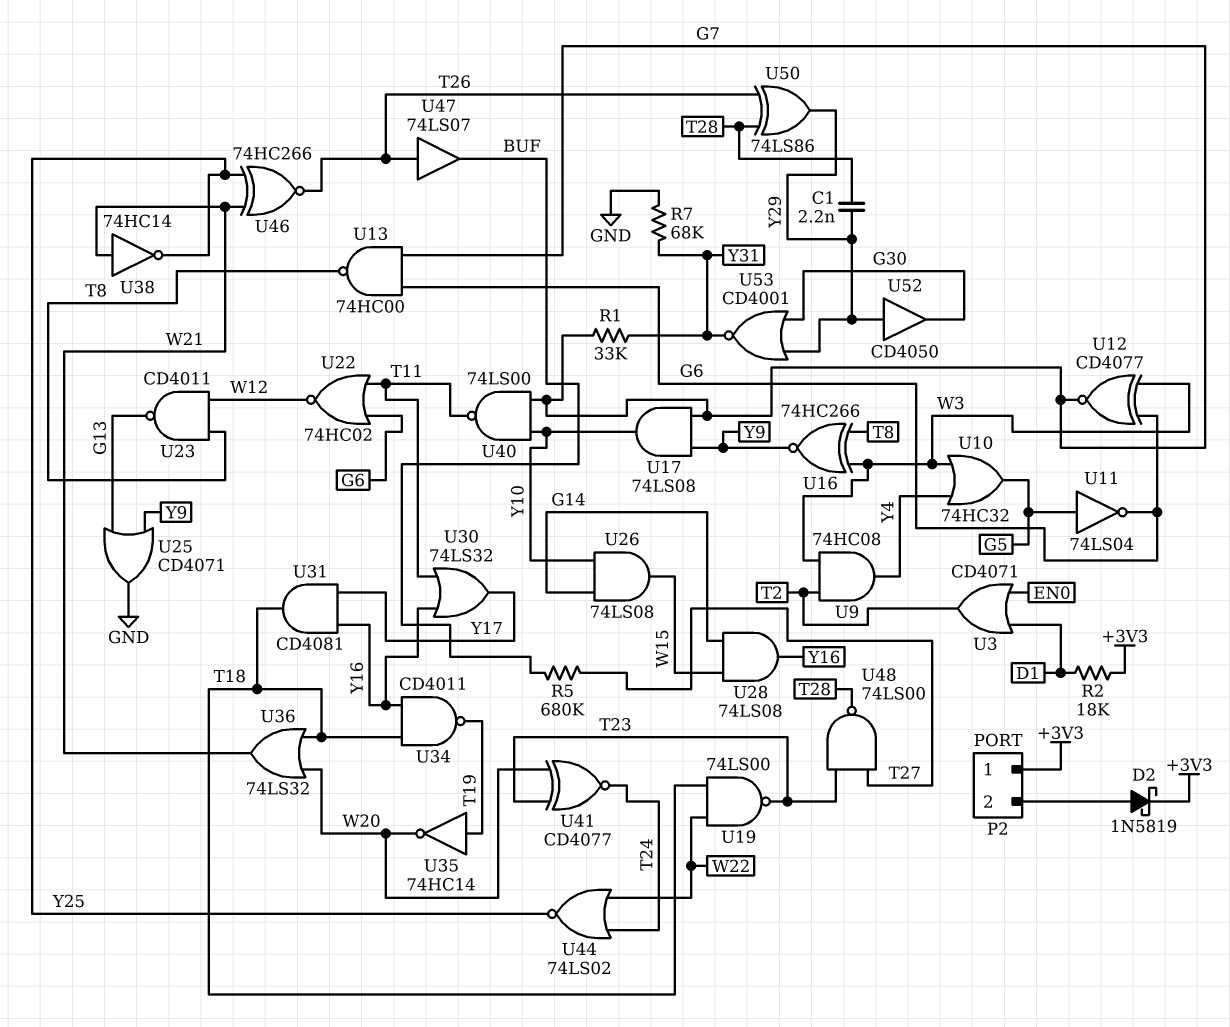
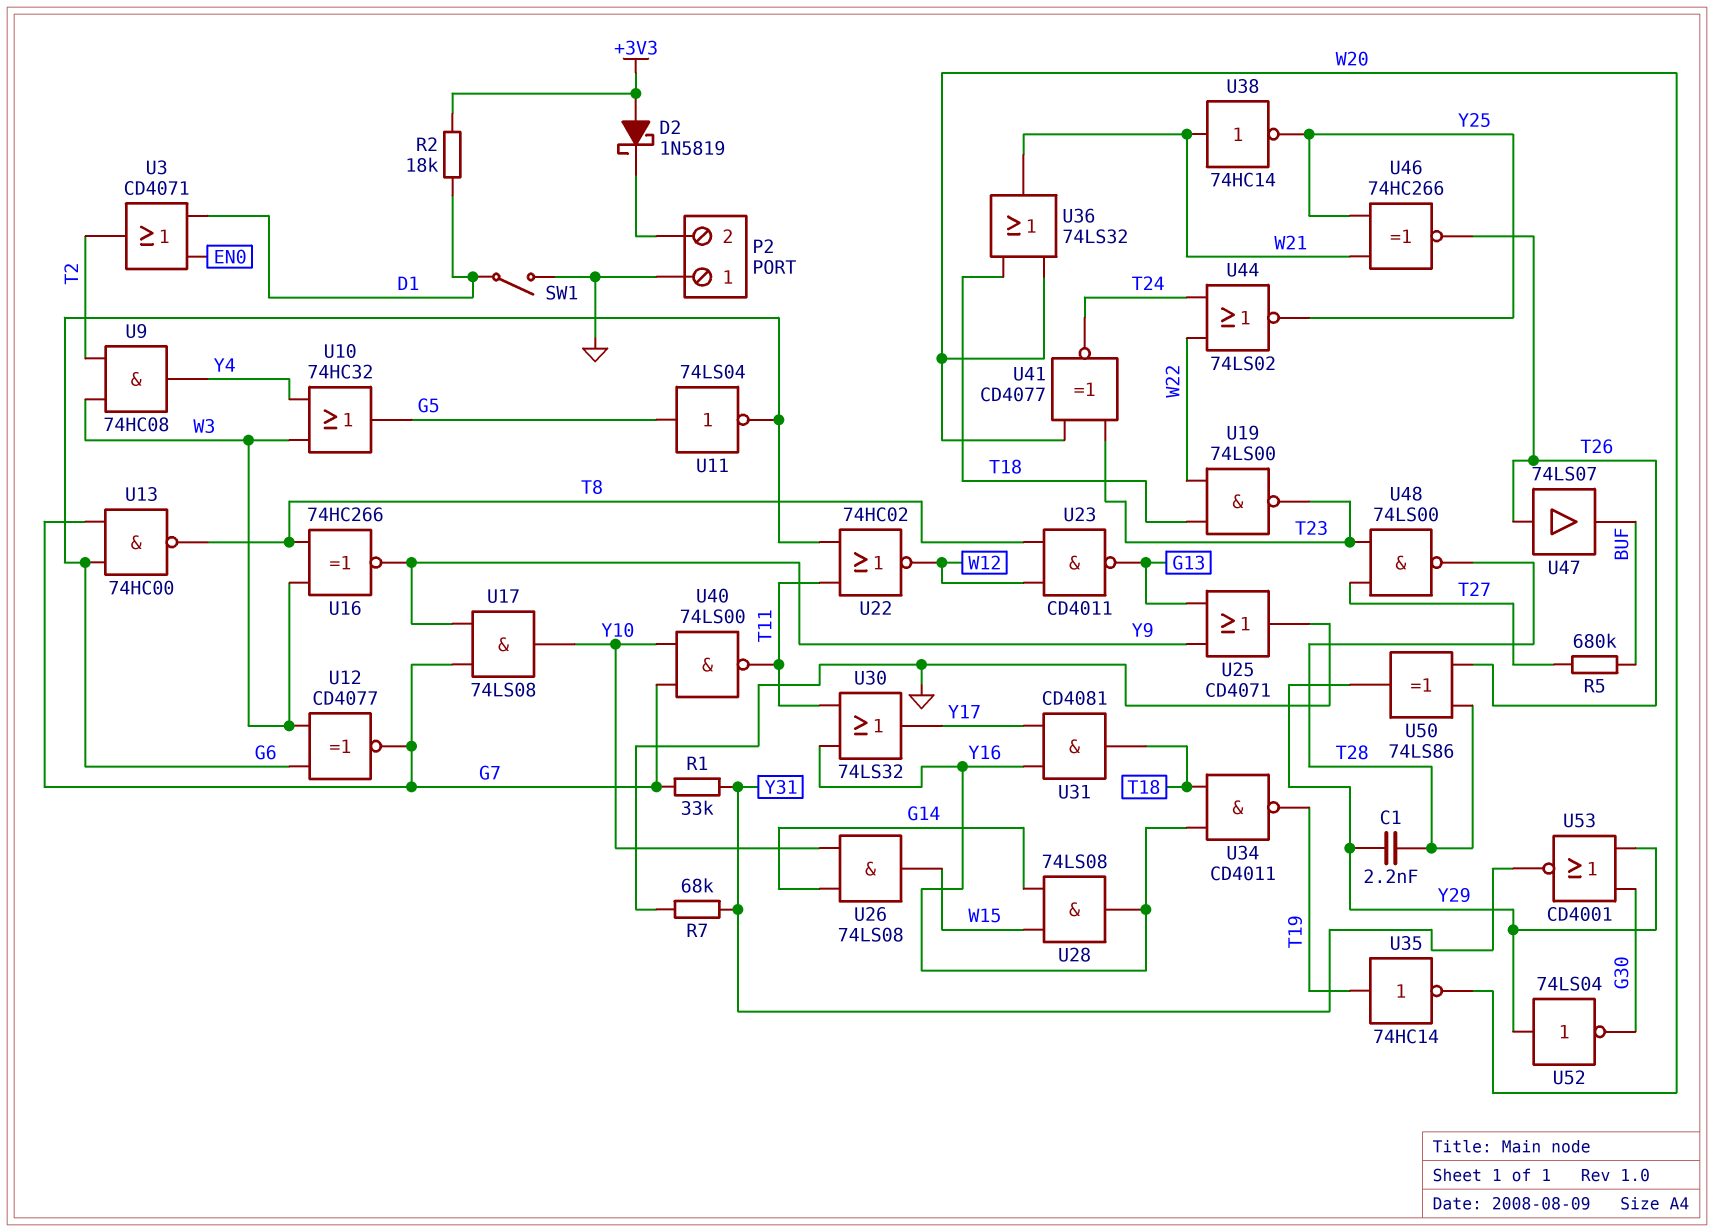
D2: schottky 1N5819 (A P2/2, K +3V3) -> schottky 1N5819 (A +3V3, K P2/2)
P2 pin 1: +3V3 -> GND
SW1: none -> switch (D1, GND)
U52: buffer CD4050 (in Y29, out G30) -> NOT 74LS04 (in Y29, out G30)

